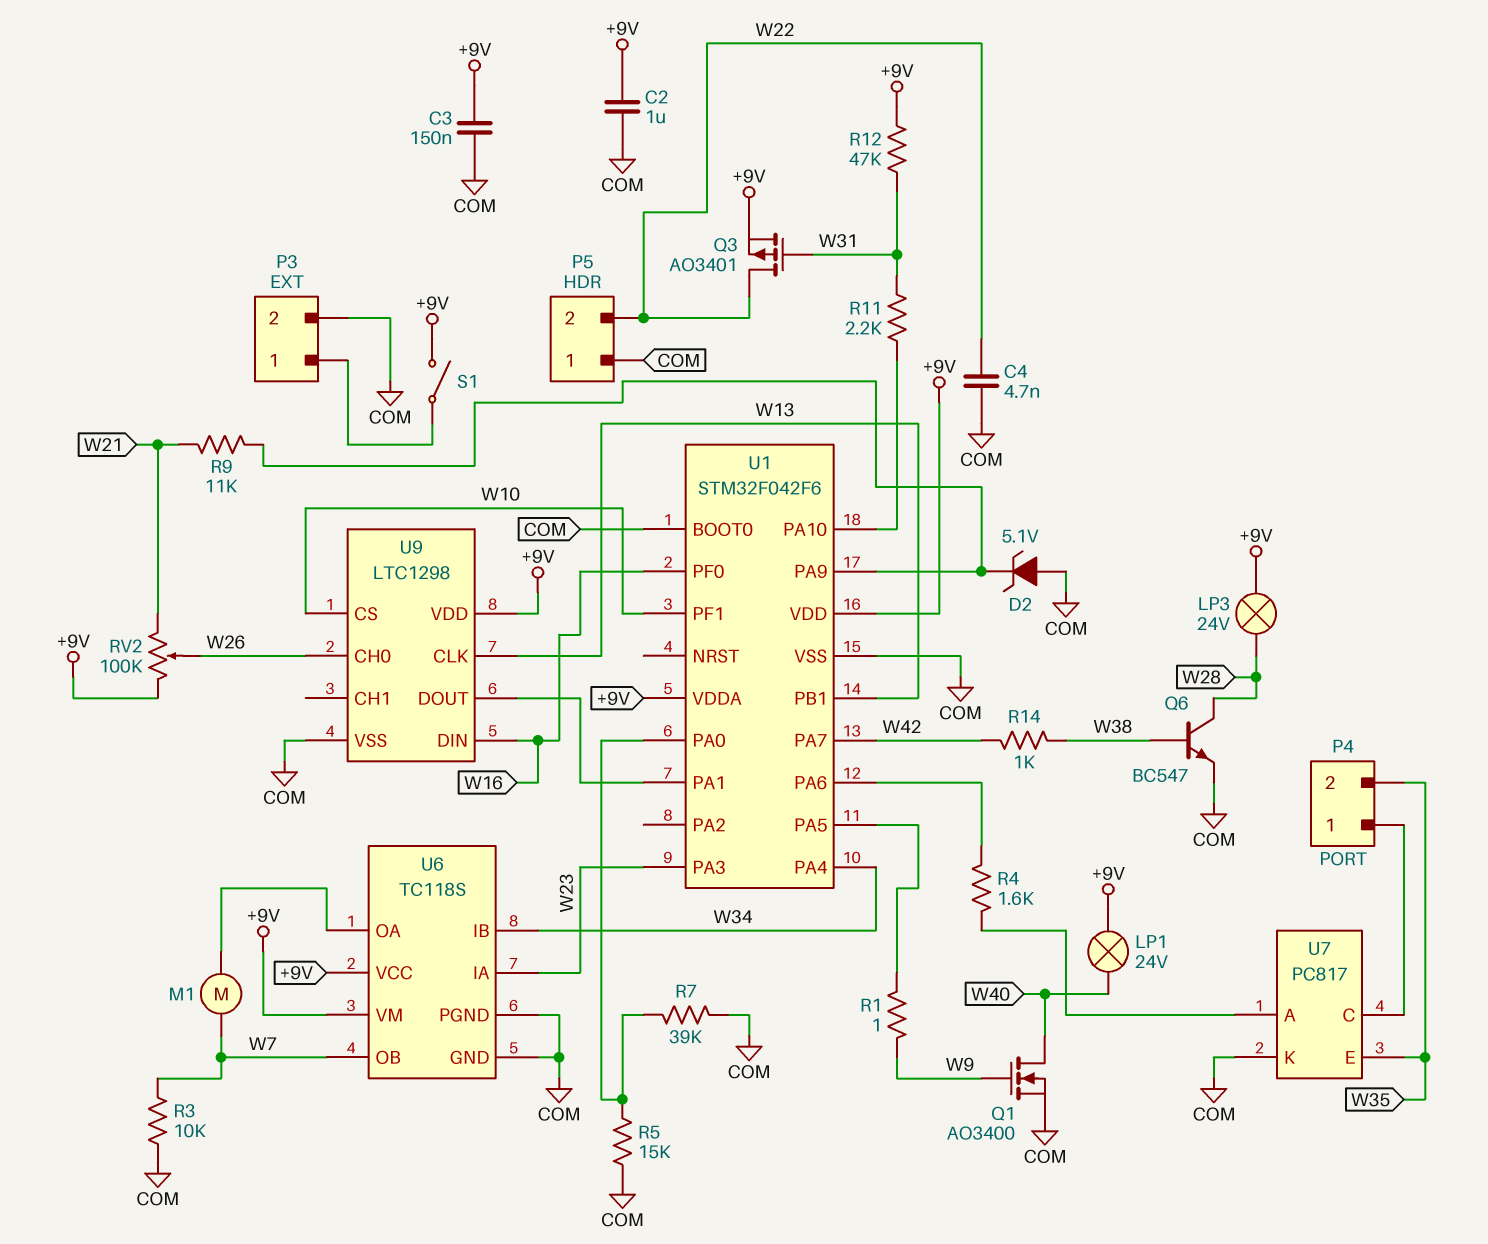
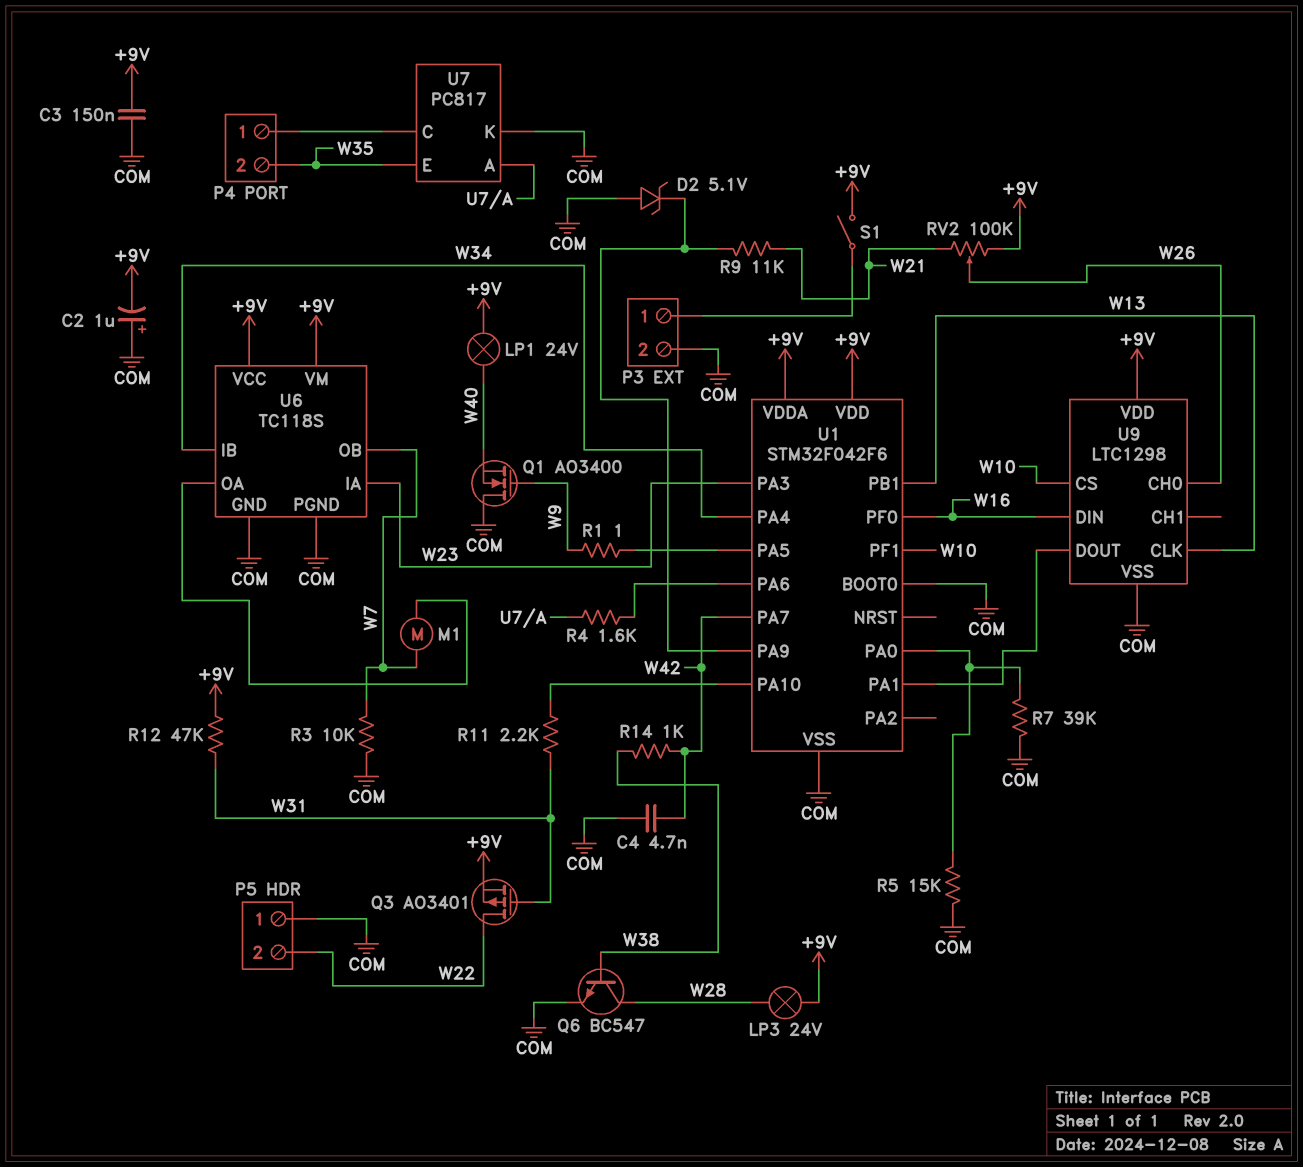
C2: 1uF (+9V, COM) -> 1uF (plus COM, minus +9V)
C4: 4.7nF (COM, W22) -> 4.7nF (COM, W42)
Q1: NMOS AO3400 (G W9, D W40, S COM) -> NMOS AO3400 (G W9, D COM, S W40)

